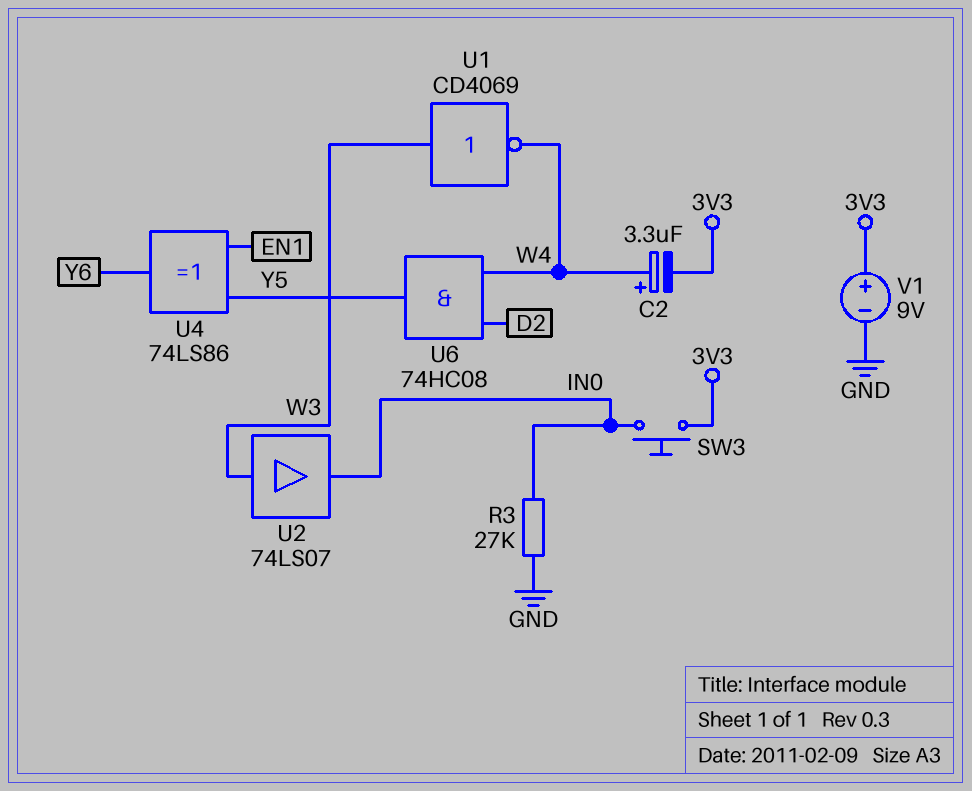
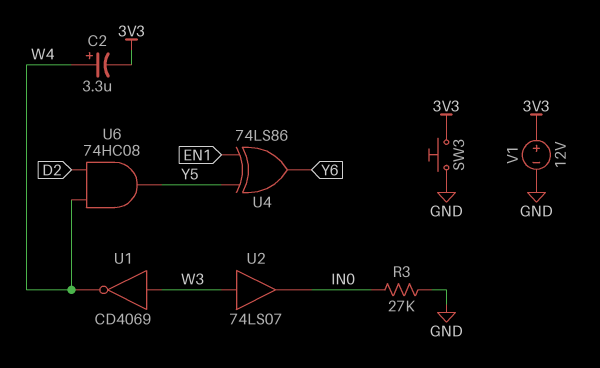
SW3: button (3V3, IN0) -> button (3V3, GND)
V1: 9V (plus 3V3, minus GND) -> 12V (plus 3V3, minus GND)

